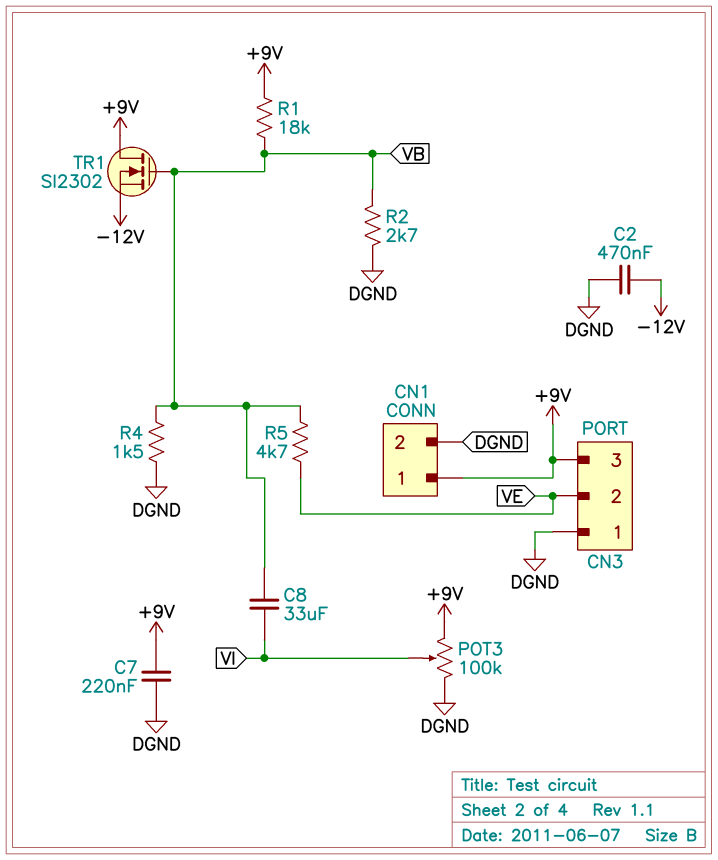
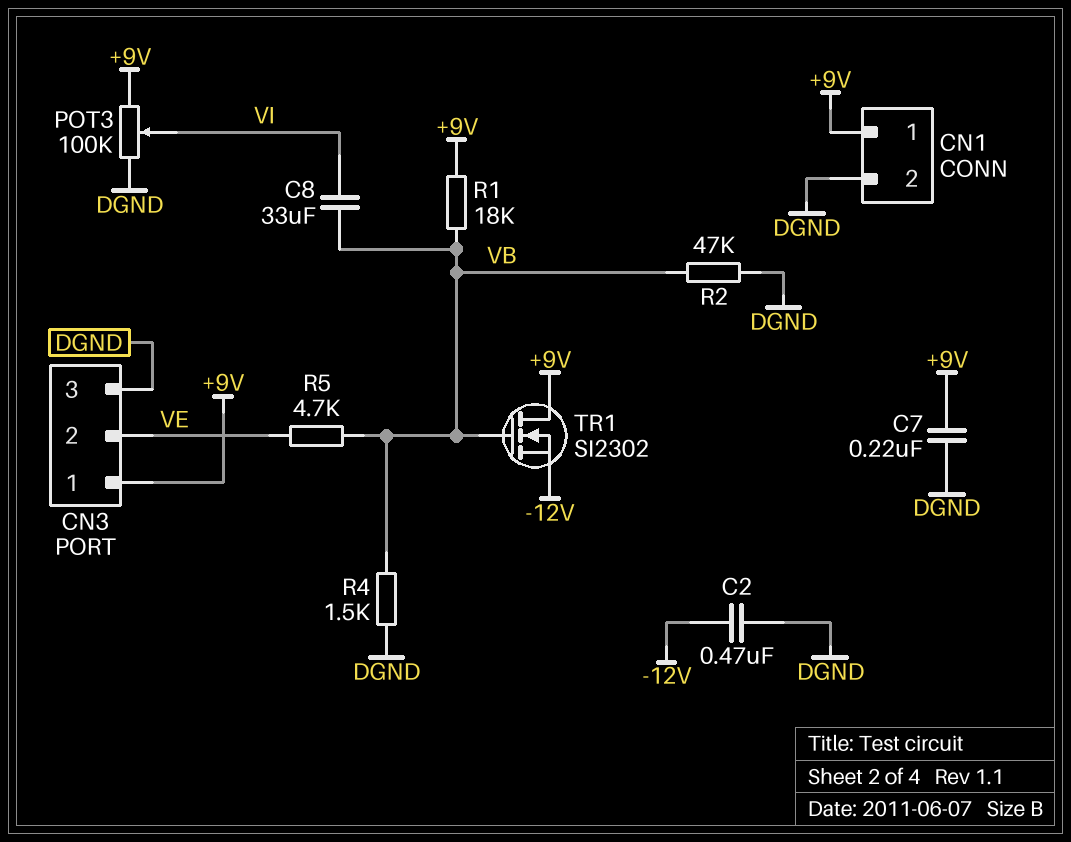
CN3 pin 1: DGND -> +9V
CN3 pin 3: +9V -> DGND
R2: 2.7k (DGND, VB) -> 47k (DGND, VB)

